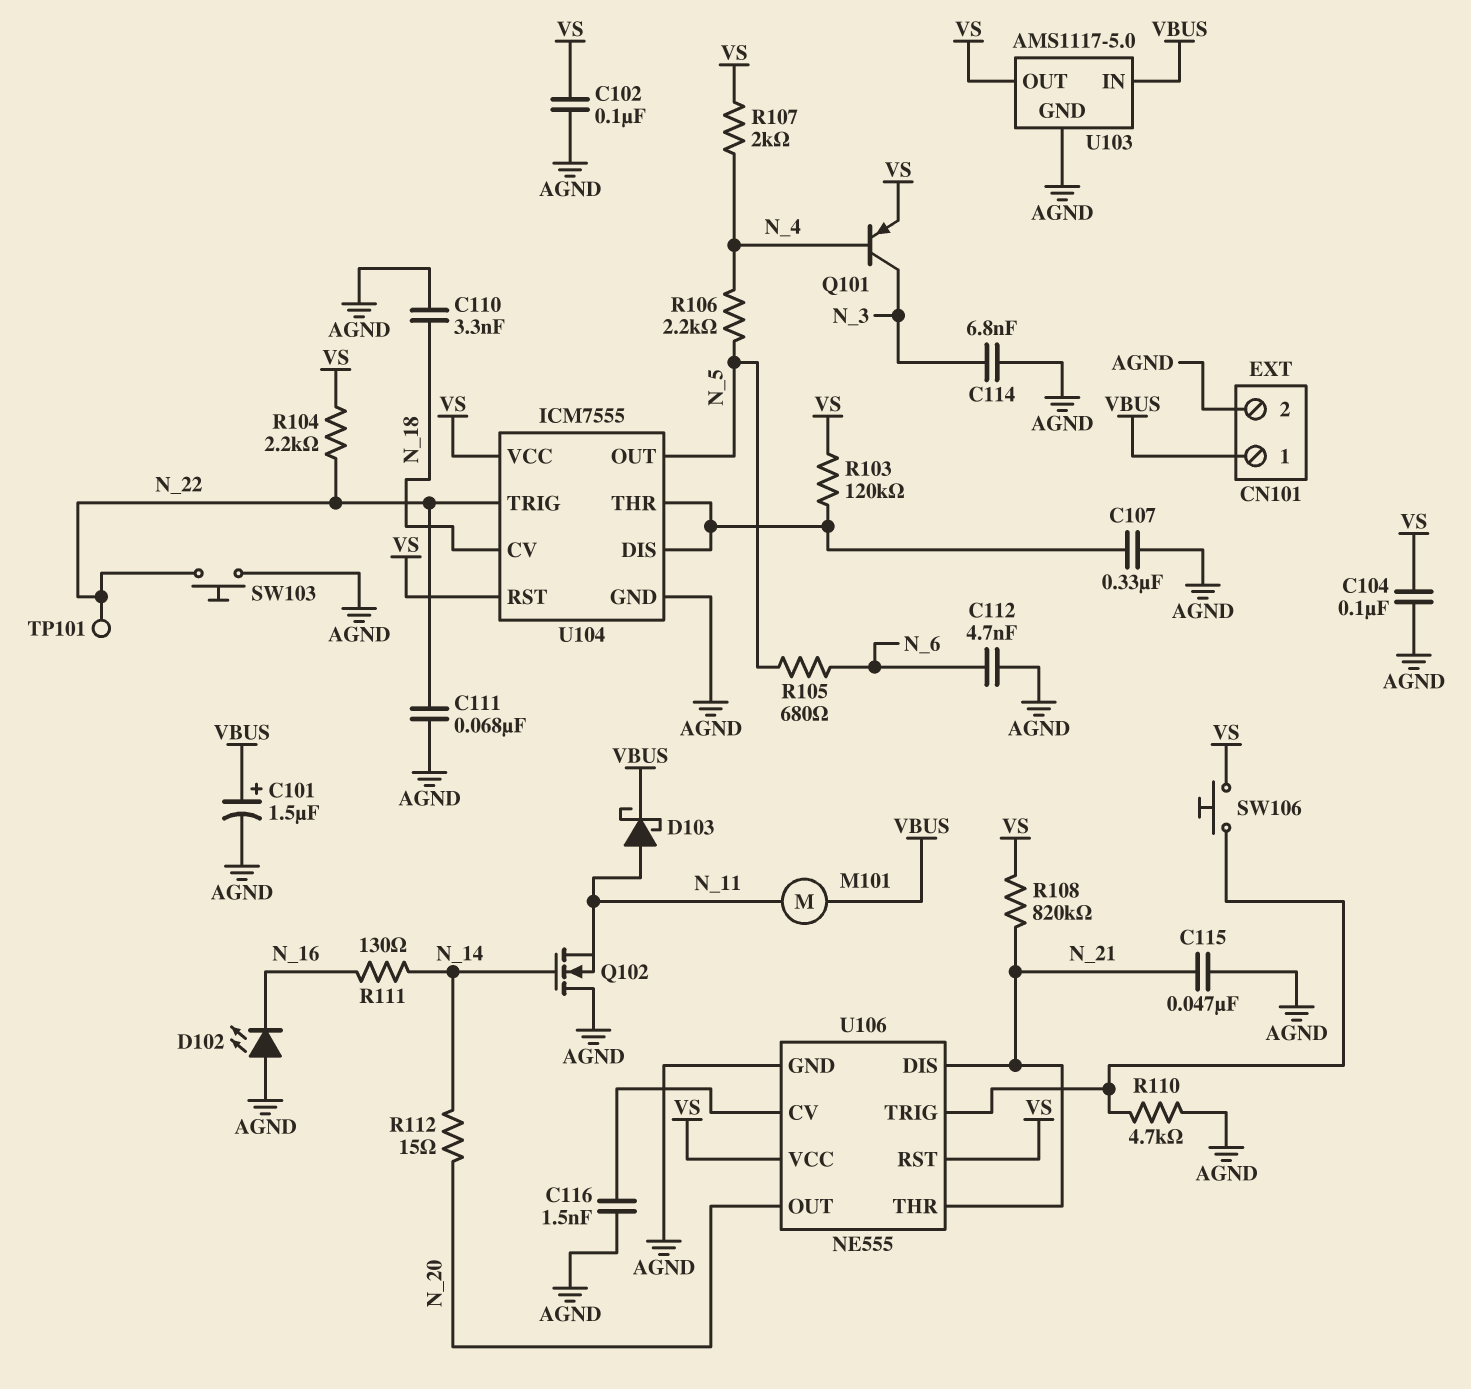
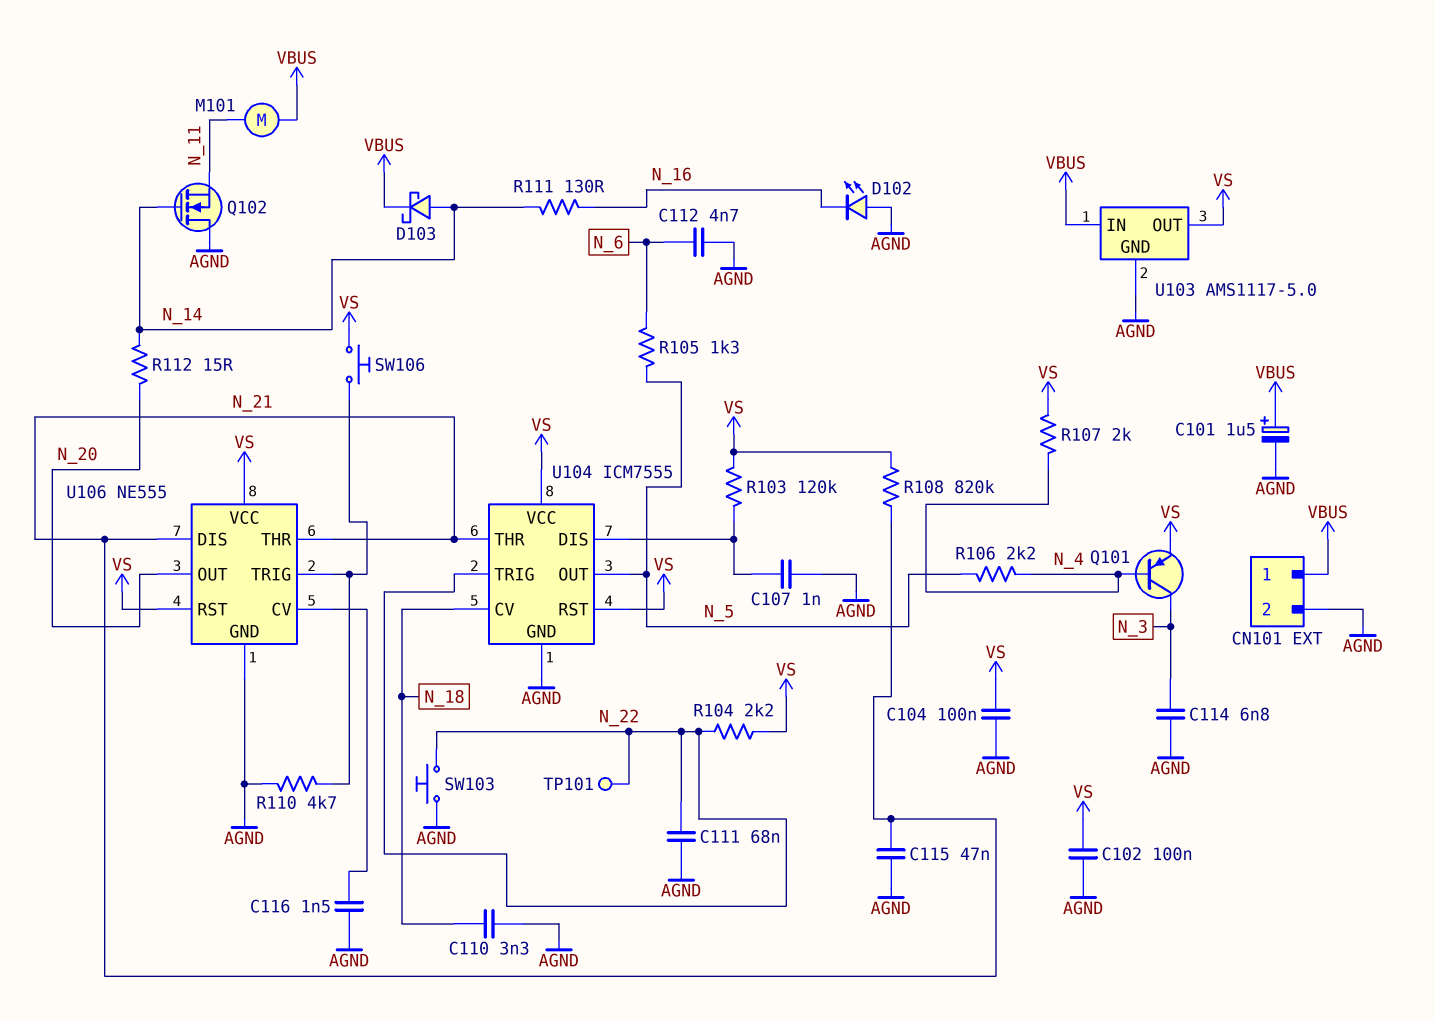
C107: 330nF (AGND, U104/DIS) -> 1nF (AGND, U104/DIS)
D103: schottky (A N_11, K VBUS) -> schottky (A N_14, K VBUS)
R105: 680 (N_5, N_6) -> 1.3k (N_5, N_6)
U104 pin THR: U104/DIS -> N_21

